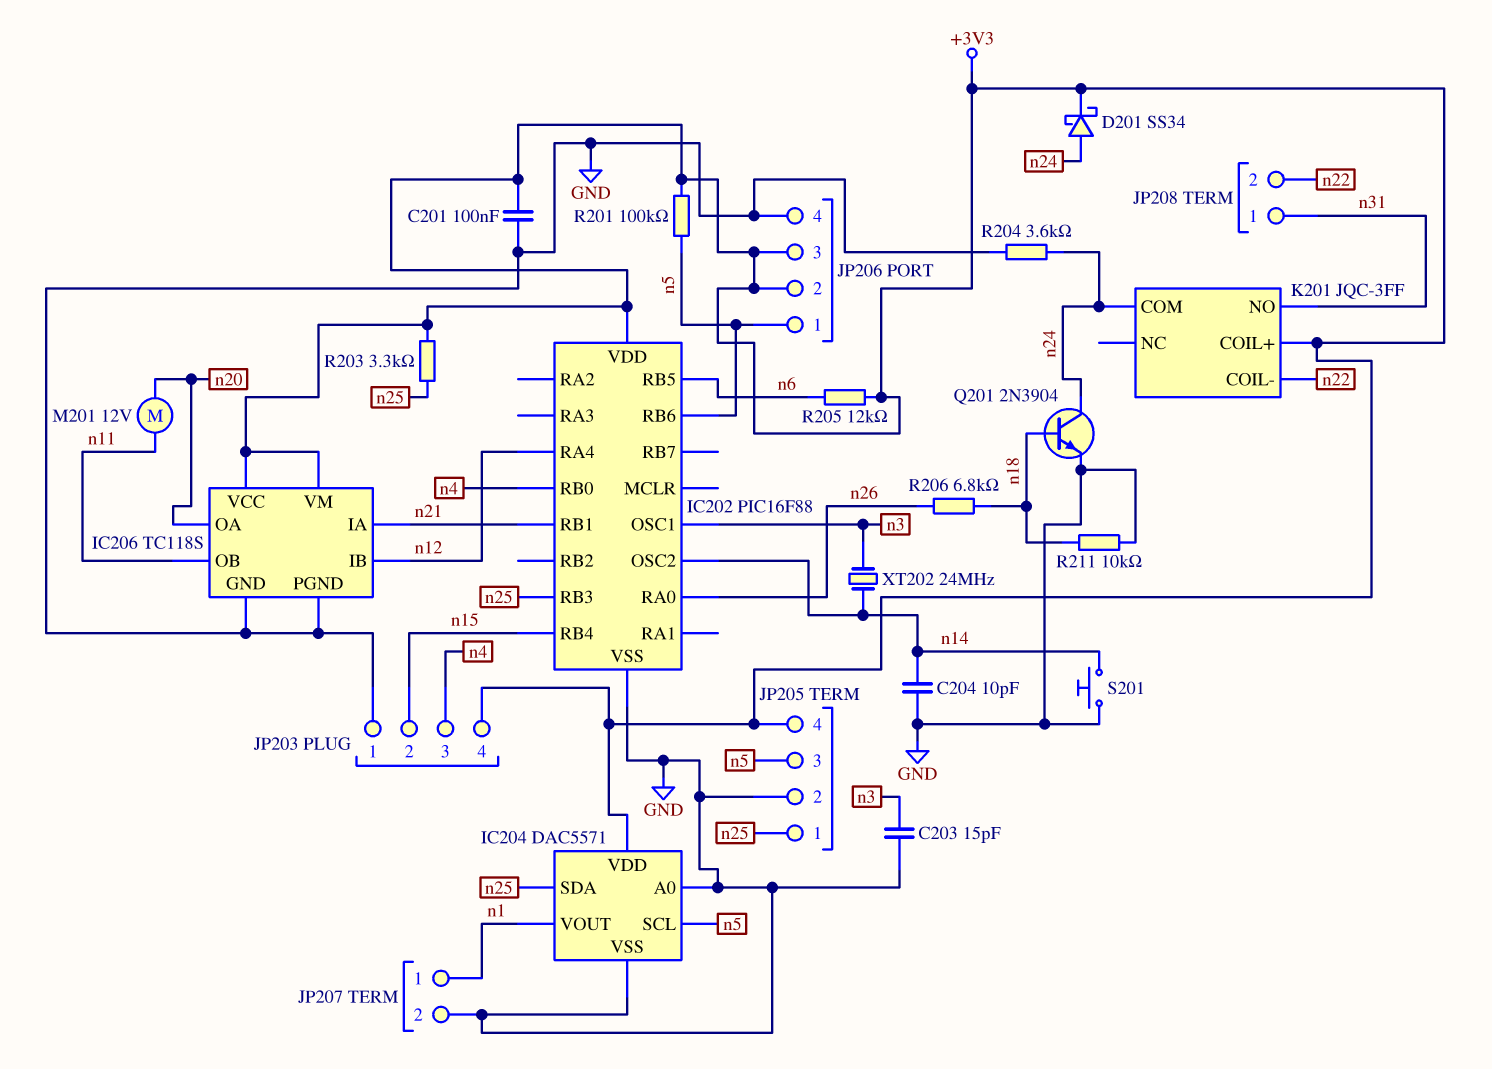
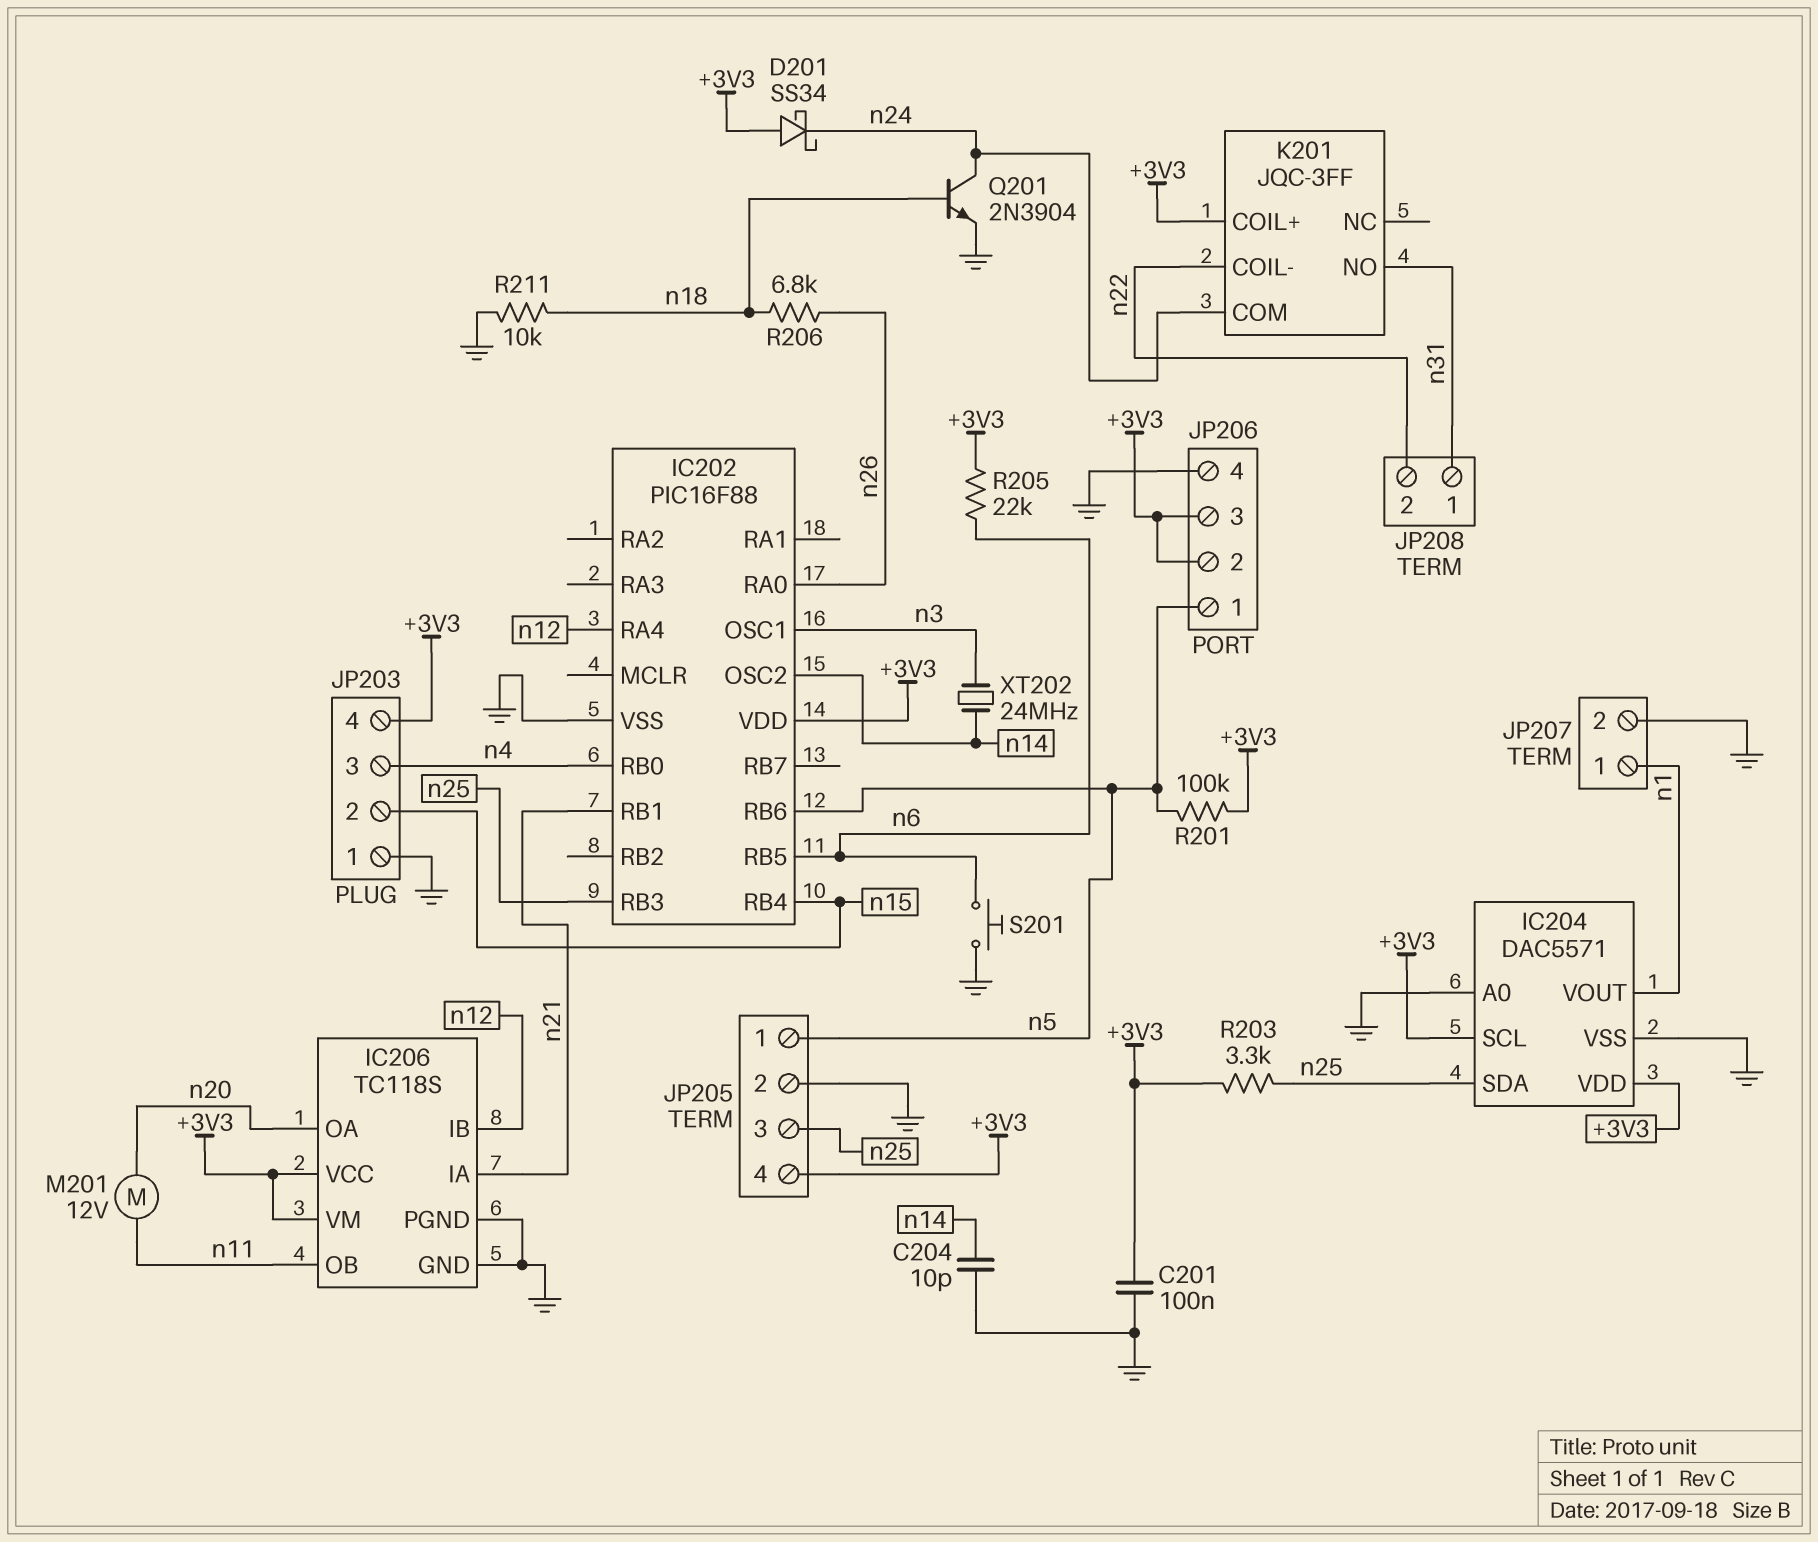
C203: 15pF (GND, n3) -> none
D201: schottky SS34 (A n24, K +3V3) -> schottky SS34 (A +3V3, K n24)
IC204 pin SCL: n5 -> +3V3
JP205 pin 1: n25 -> n5
JP205 pin 3: n5 -> n25
R204: 3.6k (GND, n24) -> none
R205: 12k (+3V3, n6) -> 22k (+3V3, n6)
S201: button (GND, n14) -> button (GND, n6)

